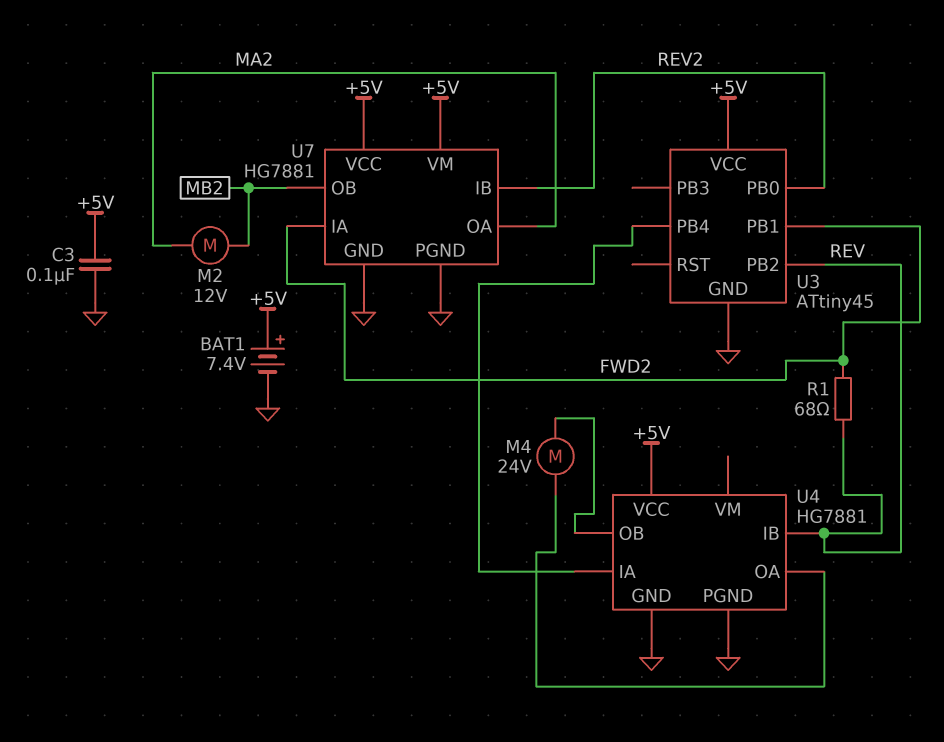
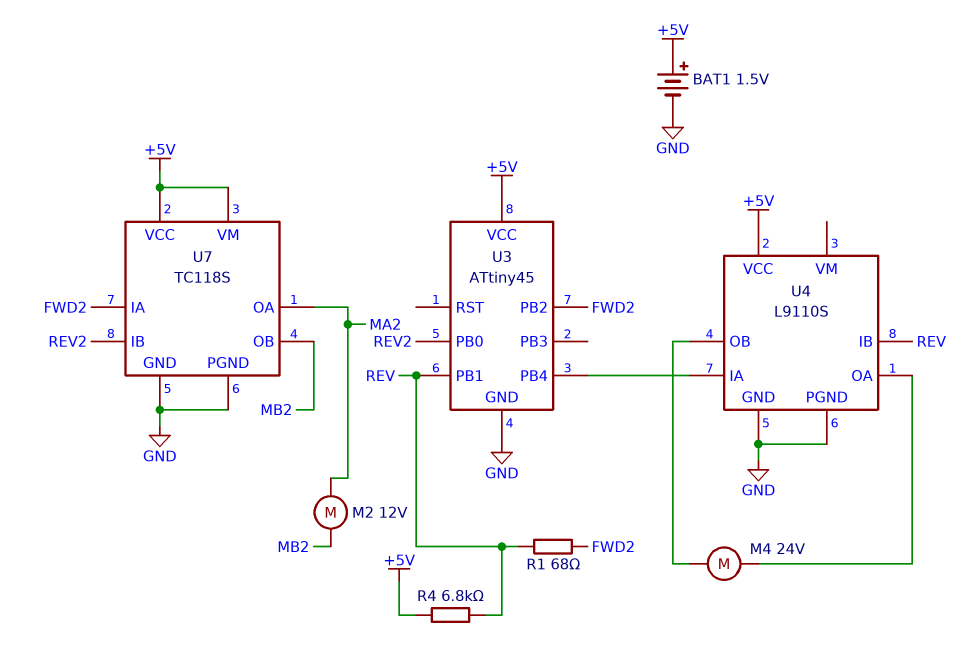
BAT1: 7.4V (plus +5V, minus GND) -> 1.5V (plus +5V, minus GND)
C3: 100nF (+5V, GND) -> none
R4: none -> 6.8k (+5V, REV)
U3 pin PB1: FWD2 -> REV
U3 pin PB2: REV -> FWD2
U4: HG7881 -> L9110S
U7: HG7881 -> TC118S

